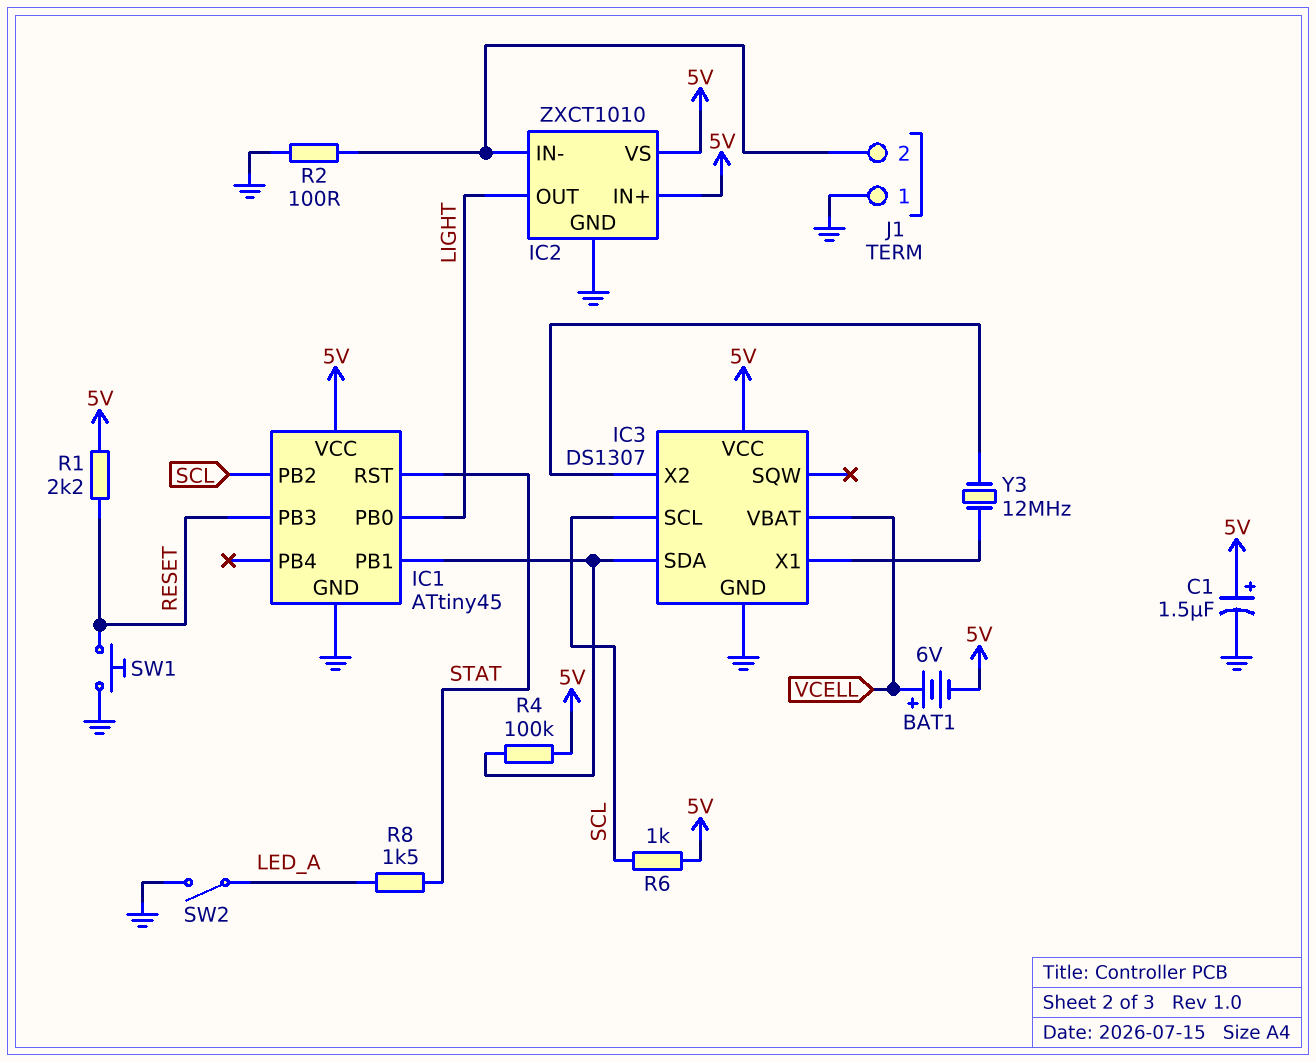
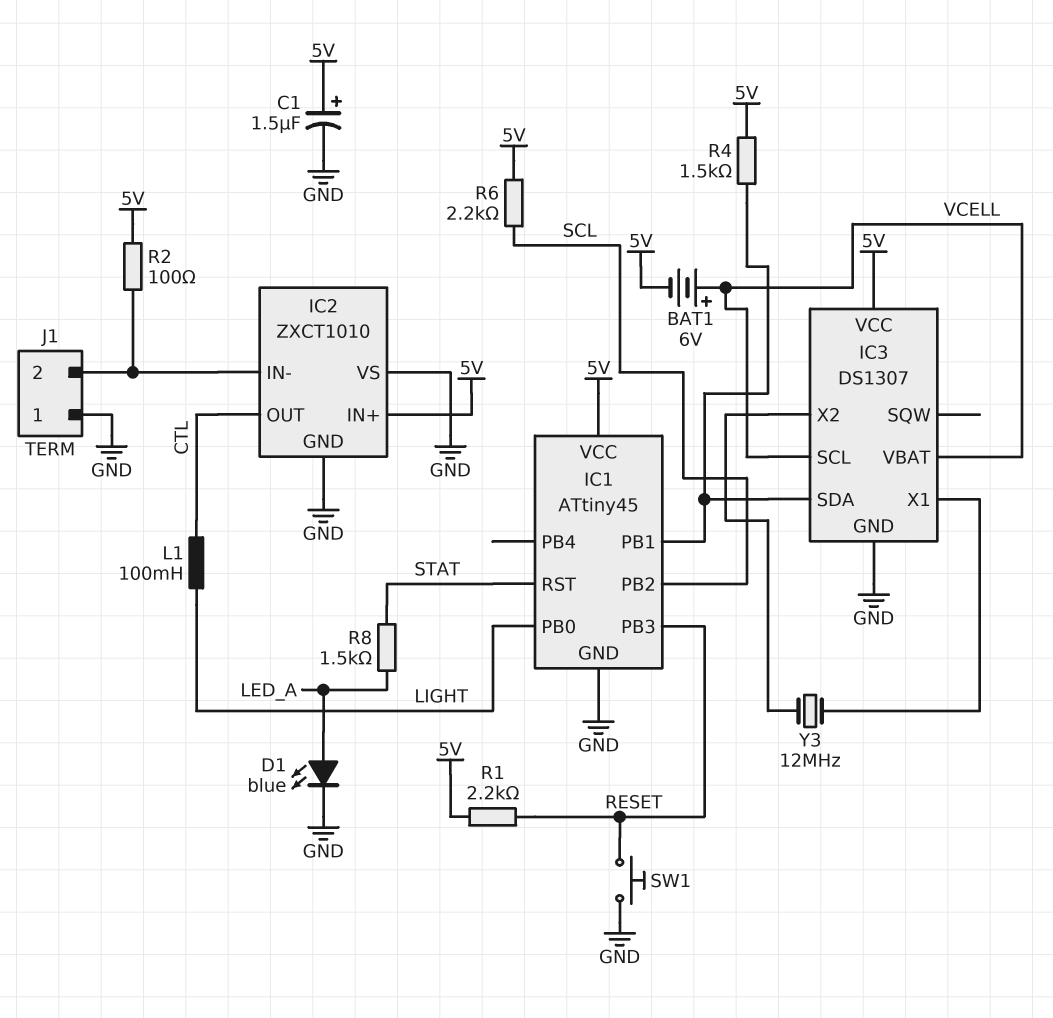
D1: none -> LED blue (A LED_A, K GND)
IC2 pin OUT: LIGHT -> CTL
IC2 pin VS: 5V -> GND
IC3 pin SCL: SCL -> VCELL
L1: none -> 100mH (CTL, LIGHT)
R2: 100 (GND, IC2/IN-) -> 100 (5V, IC2/IN-)
R4: 100k (5V, IC1/PB1) -> 1.5k (5V, IC1/PB1)
R6: 1k (5V, SCL) -> 2.2k (5V, SCL)
SW2: switch (GND, LED_A) -> none

